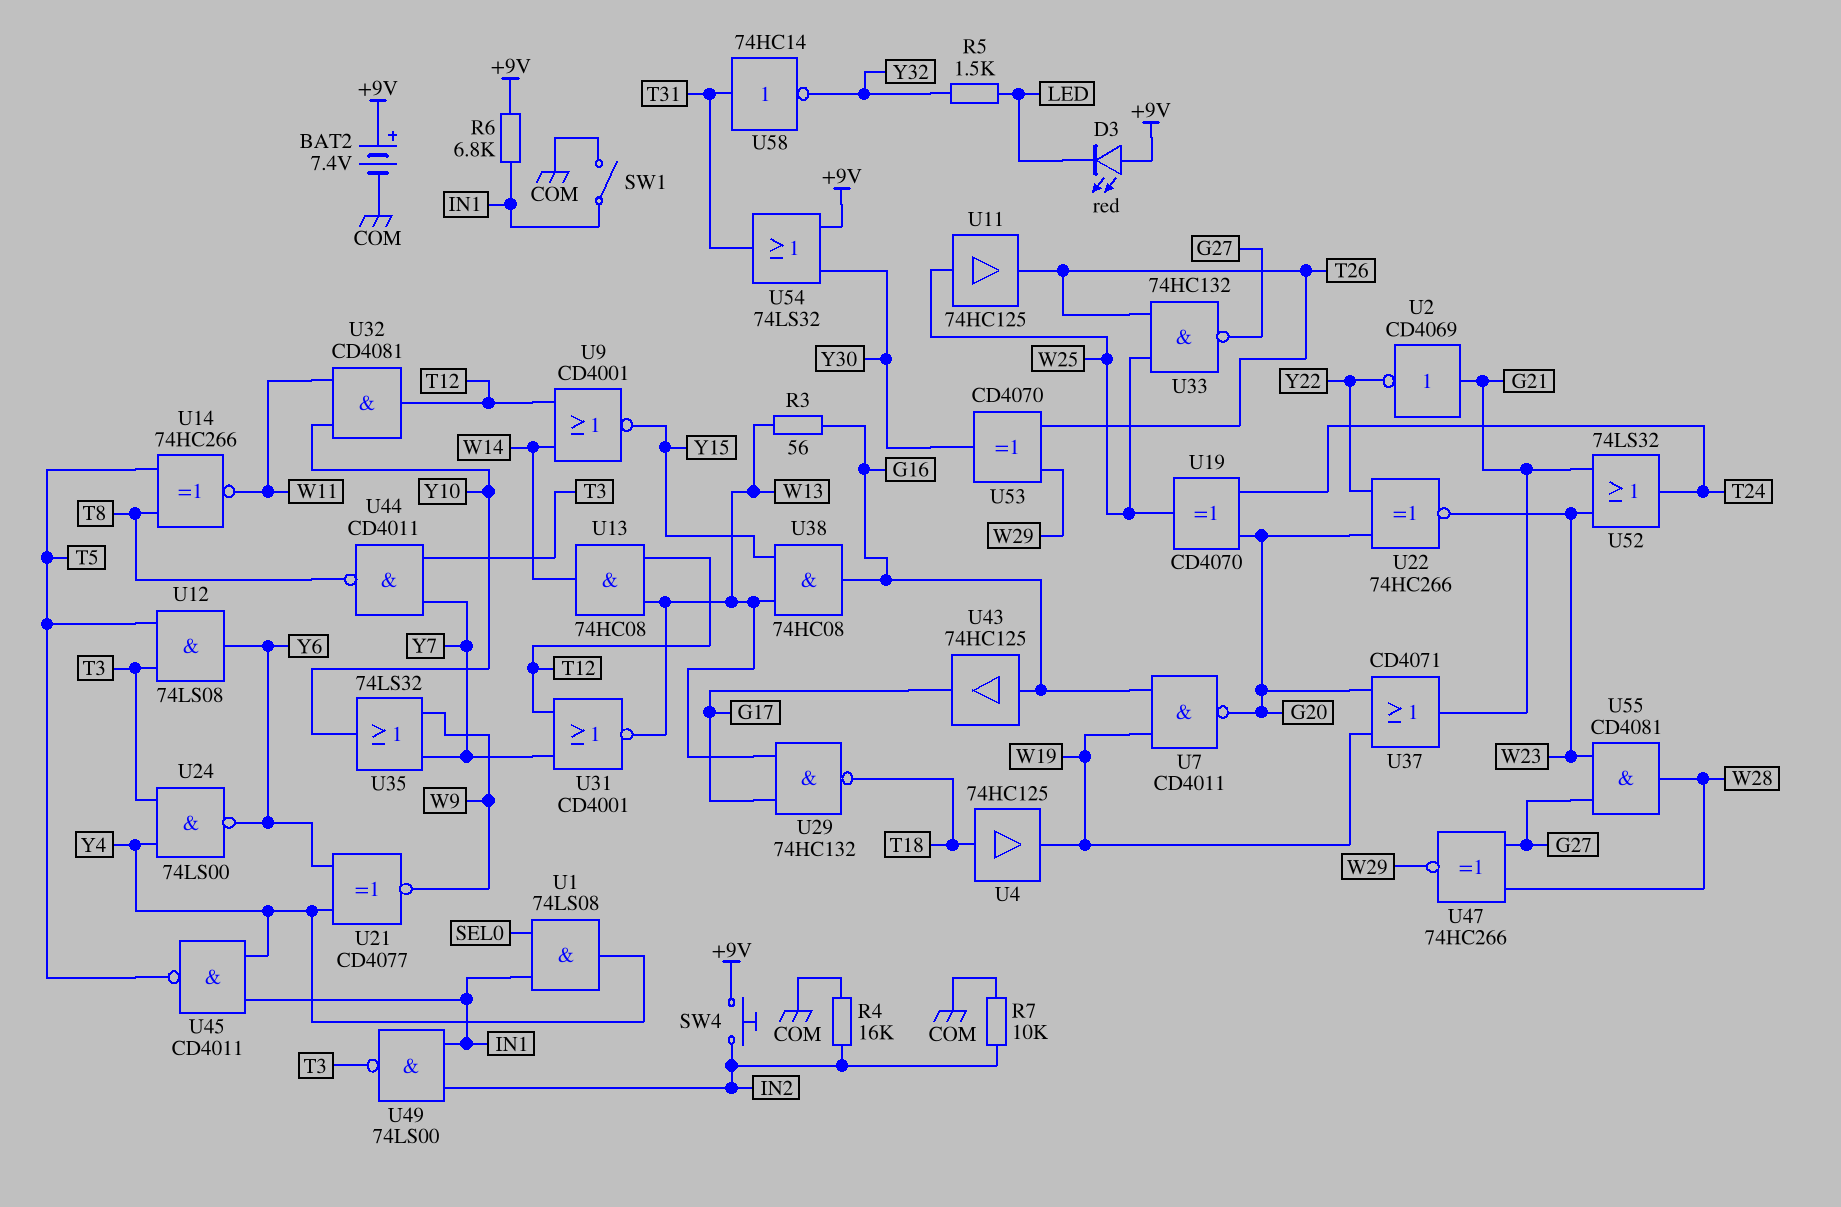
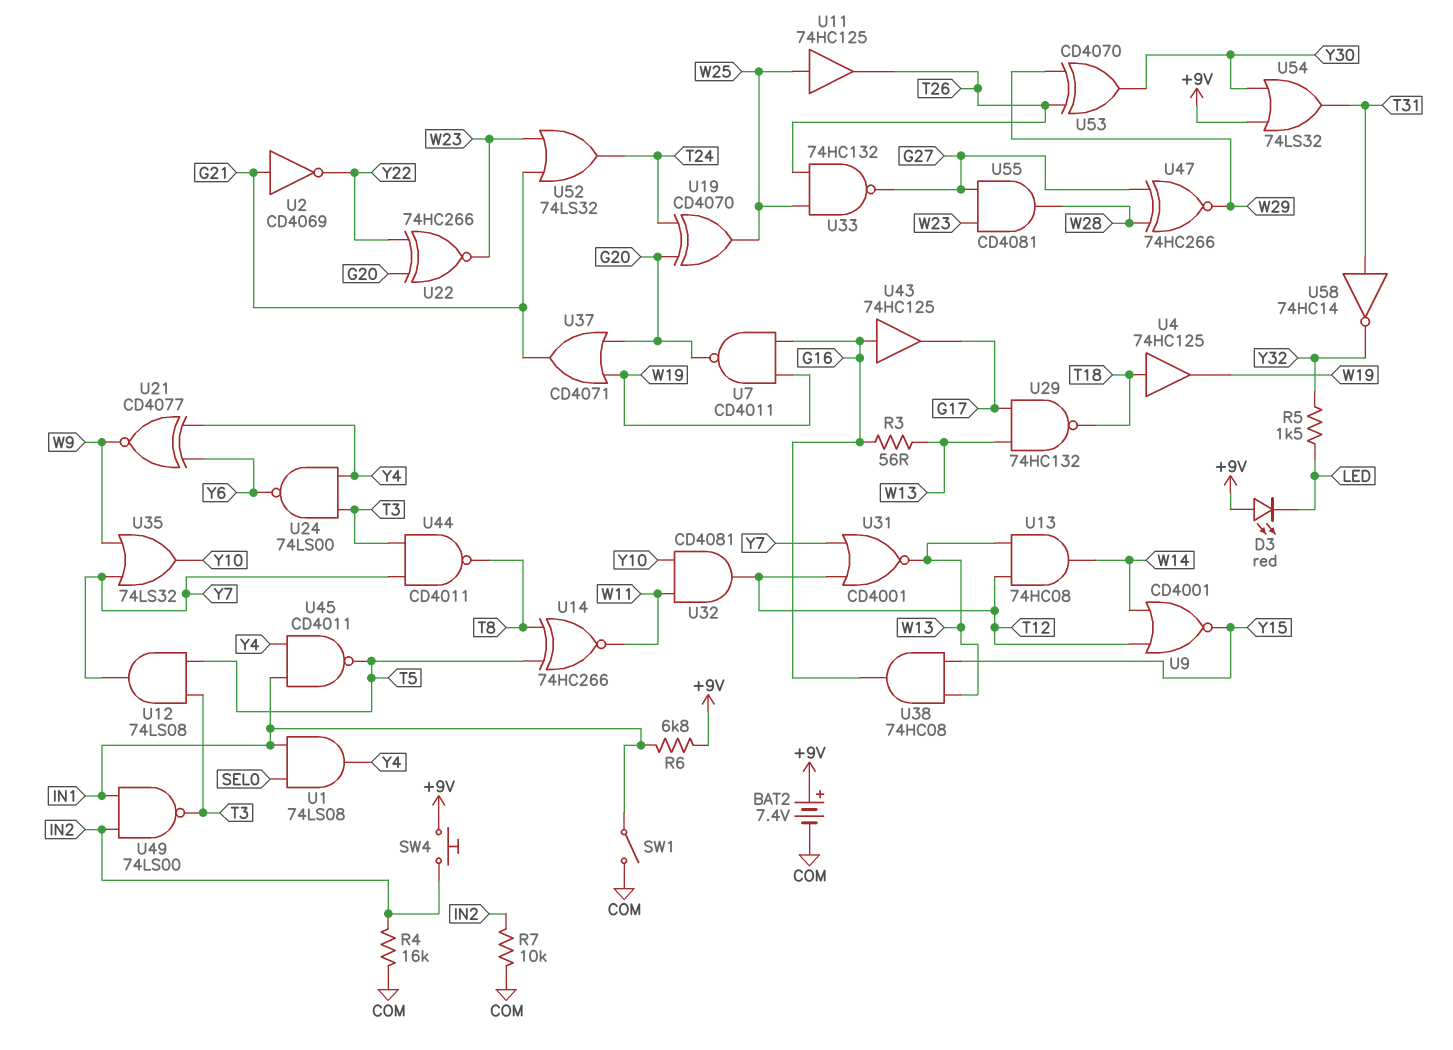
U12: AND 74LS08 (in T3, in T5, out Y6) -> AND 74LS08 (in T3, in T5, out Y7)

